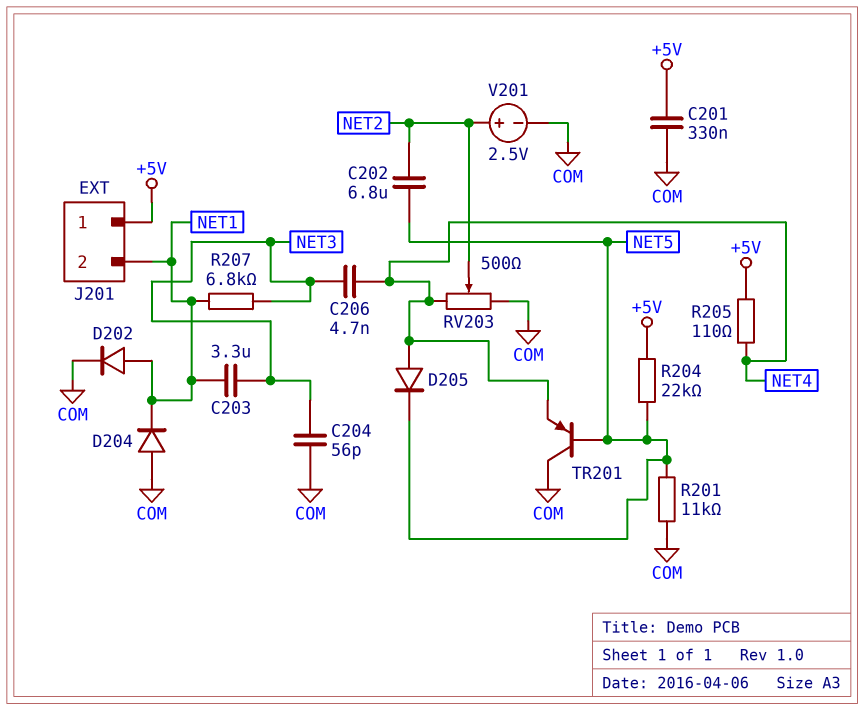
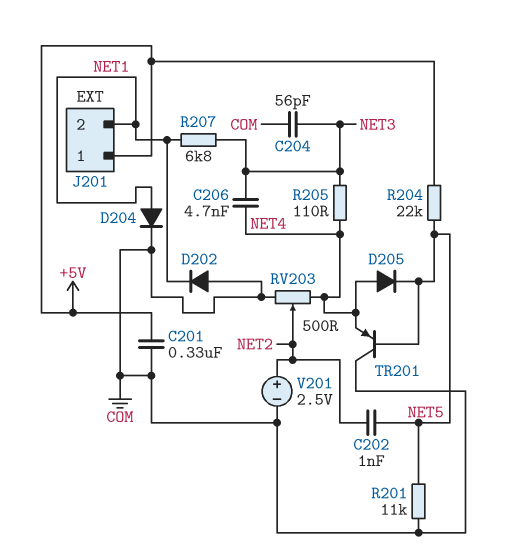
C202: 6.8uF (NET2, NET5) -> 1nF (NET2, NET5)
C203: 3.3uF (NET1, NET3) -> none
D202: diode (A NET1, K COM) -> diode (A COM, K NET1)
D204: diode (A COM, K NET1) -> diode (A NET1, K COM)
R205: 110 (+5V, NET4) -> 110 (NET3, NET4)

